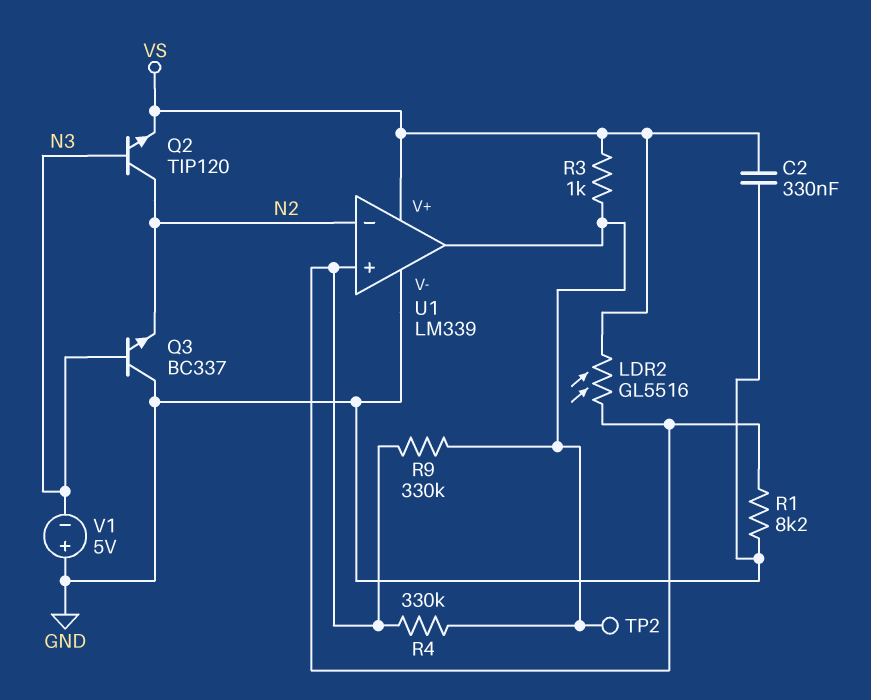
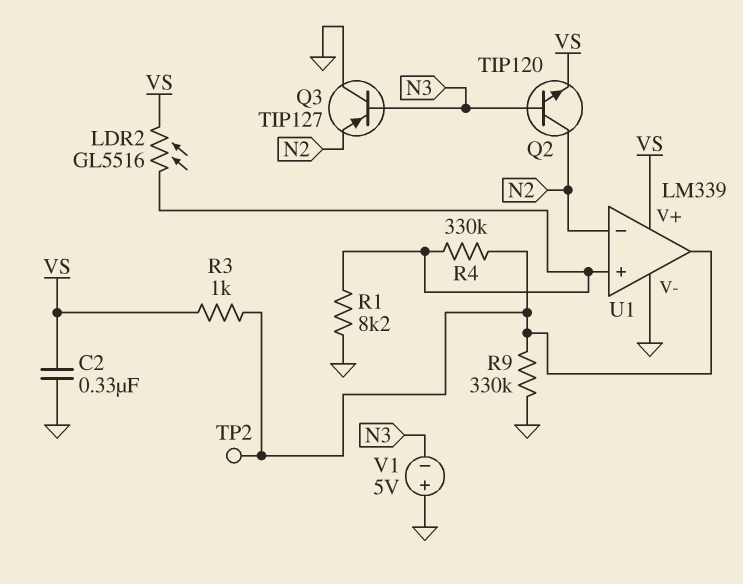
Q3: NPN BC337 (B N3, C GND, E N2) -> PNP TIP127 (B N3, C GND, E N2)
R9: 330k (U1/in+, U1/out) -> 330k (GND, U1/out)

